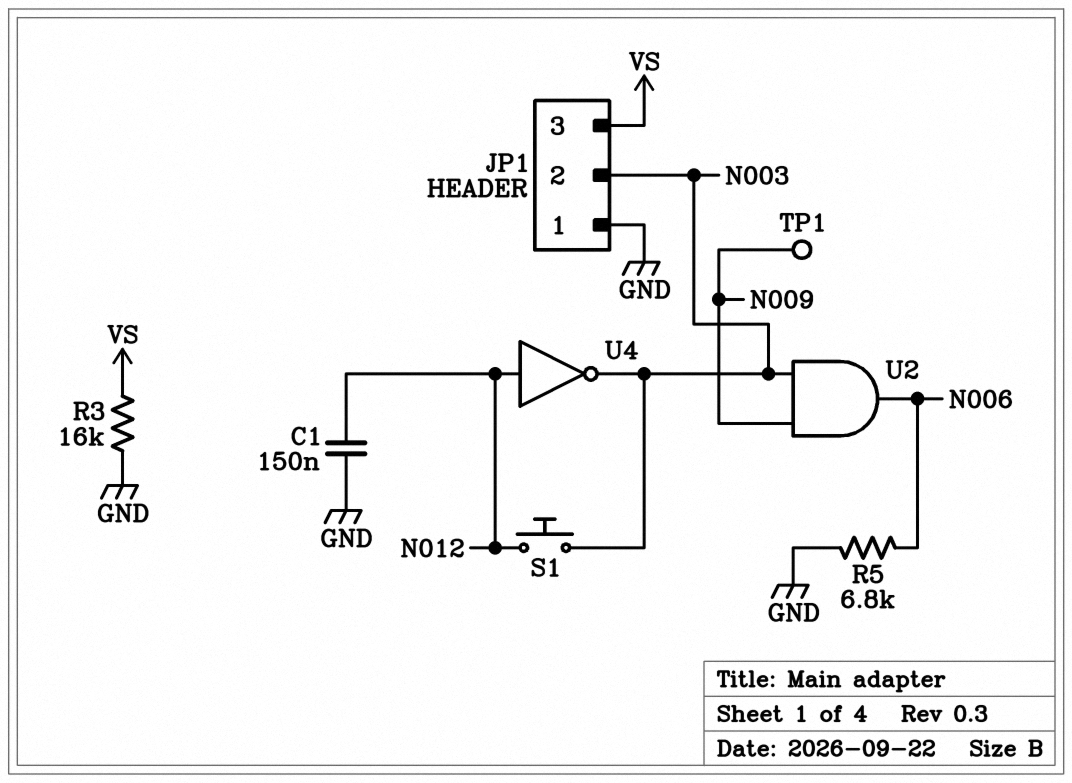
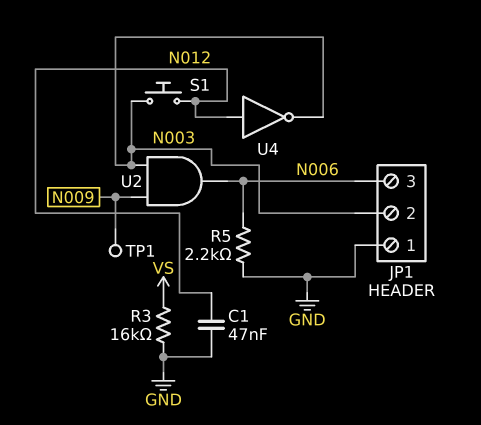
C1: 150nF (GND, N012) -> 47nF (GND, N012)
JP1 pin 3: VS -> N006
R5: 6.8k (GND, N006) -> 2.2k (GND, N006)

